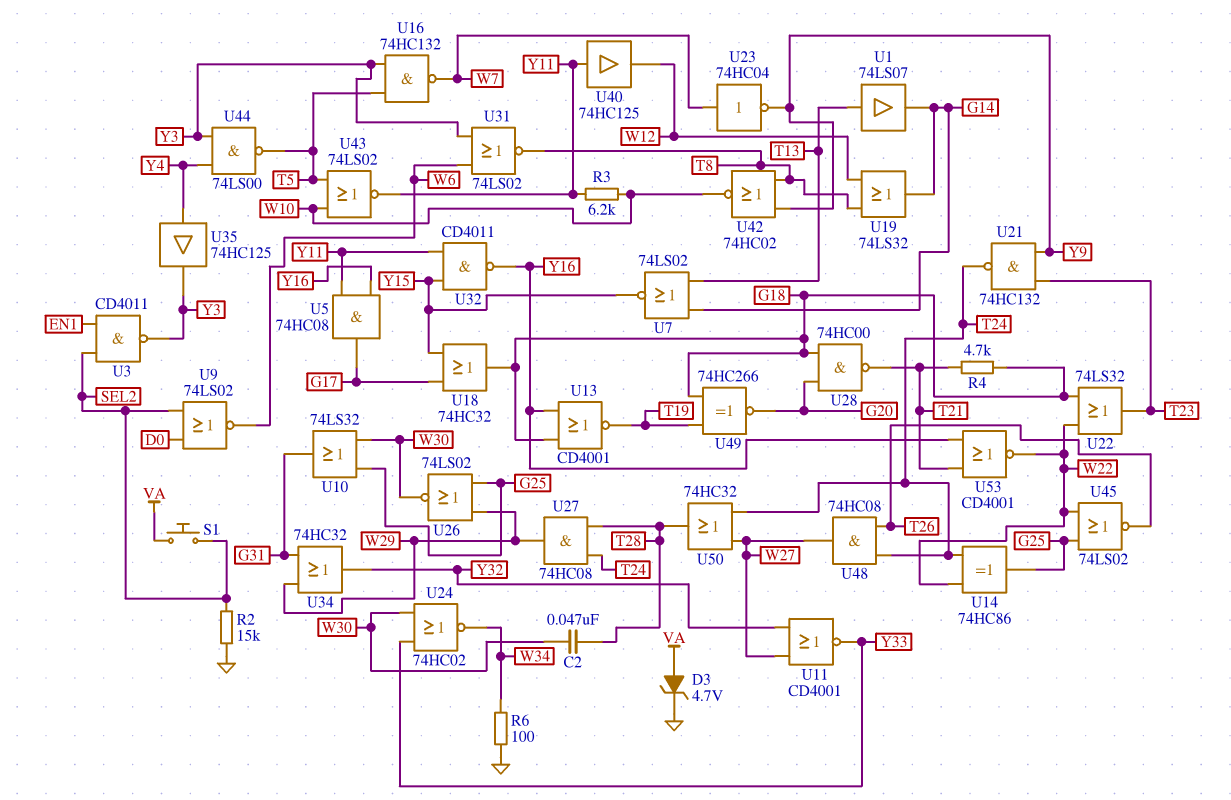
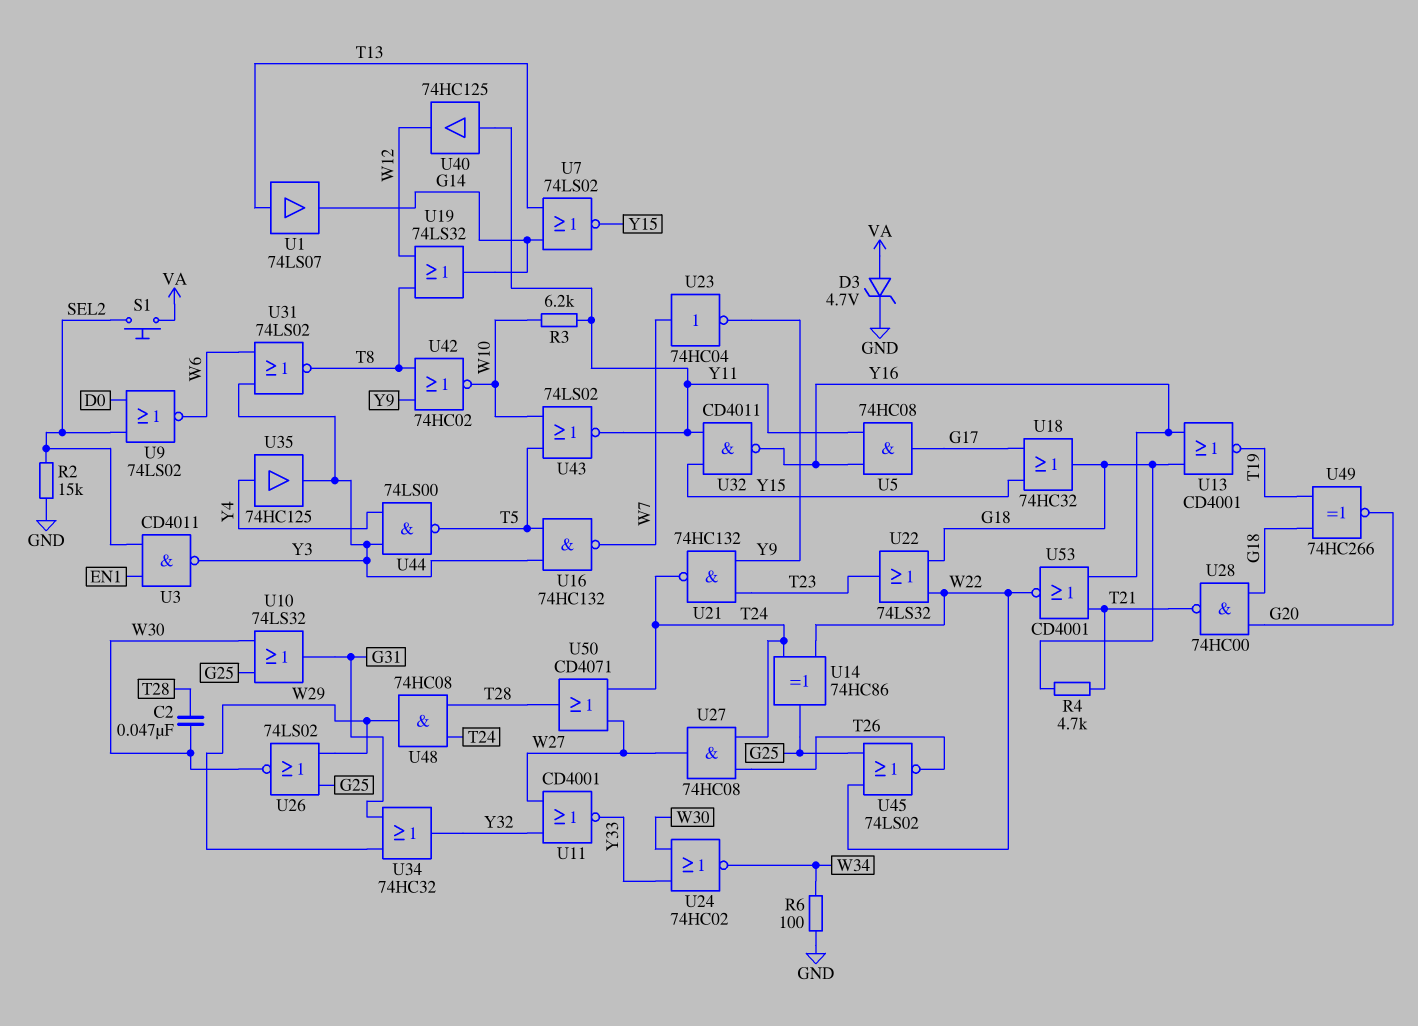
U27: AND 74HC08 (in T24, in T28, out W29) -> AND 74HC08 (in T24, in T26, out W27)
U48: AND 74HC08 (in T24, in T26, out W27) -> AND 74HC08 (in T24, in T28, out W29)
U50: OR 74HC32 (in T24, in W27, out T28) -> OR CD4071 (in T24, in W27, out T28)

